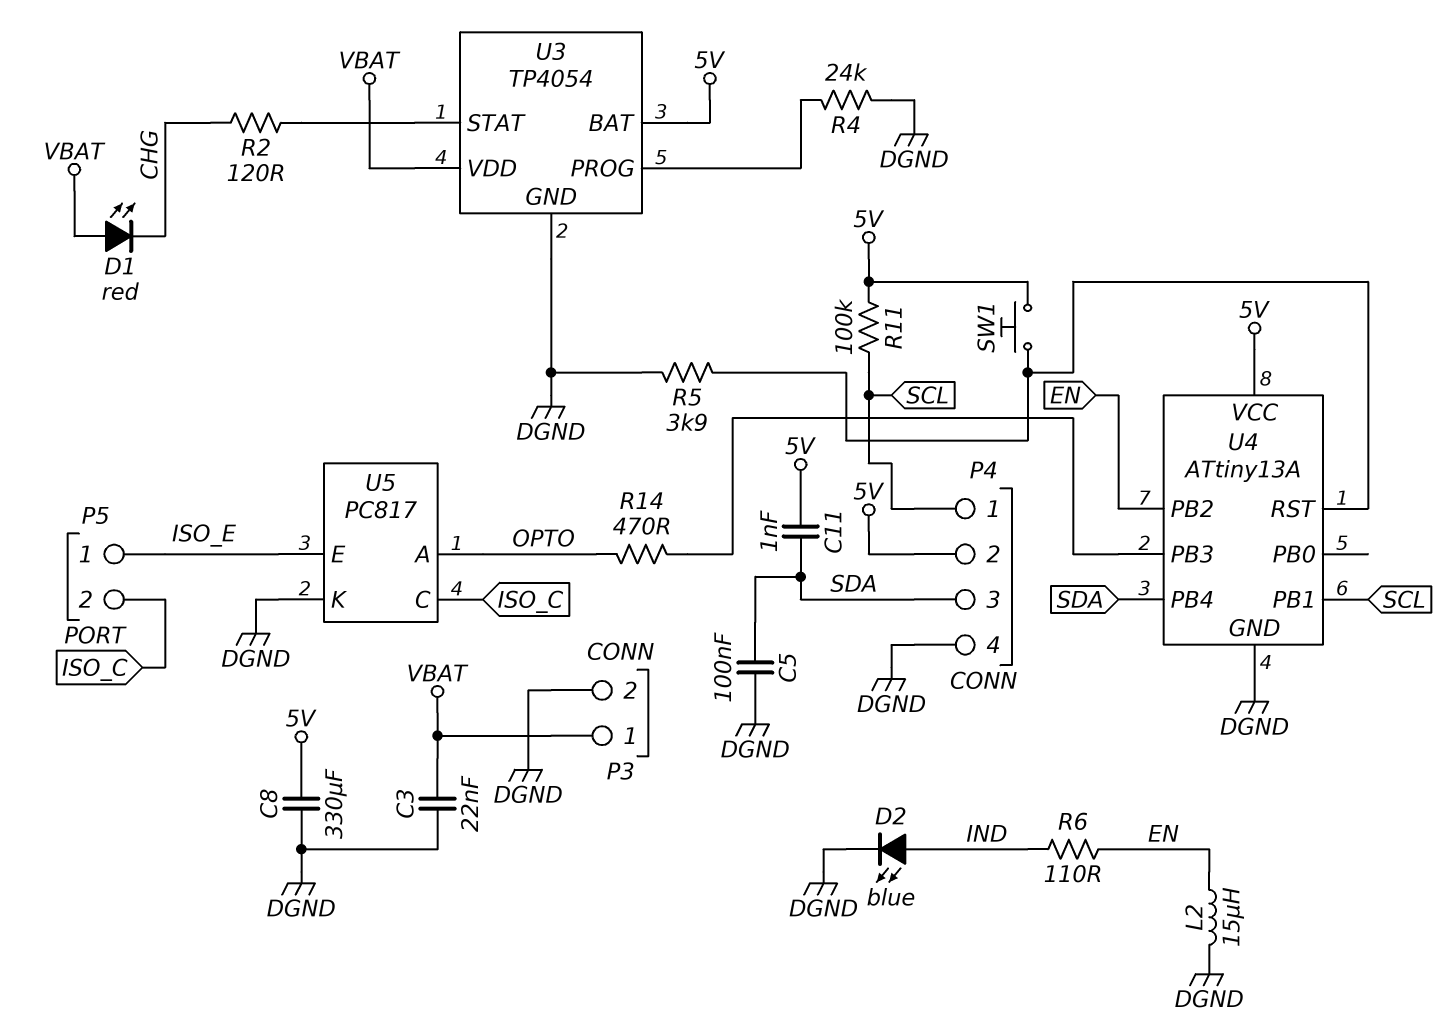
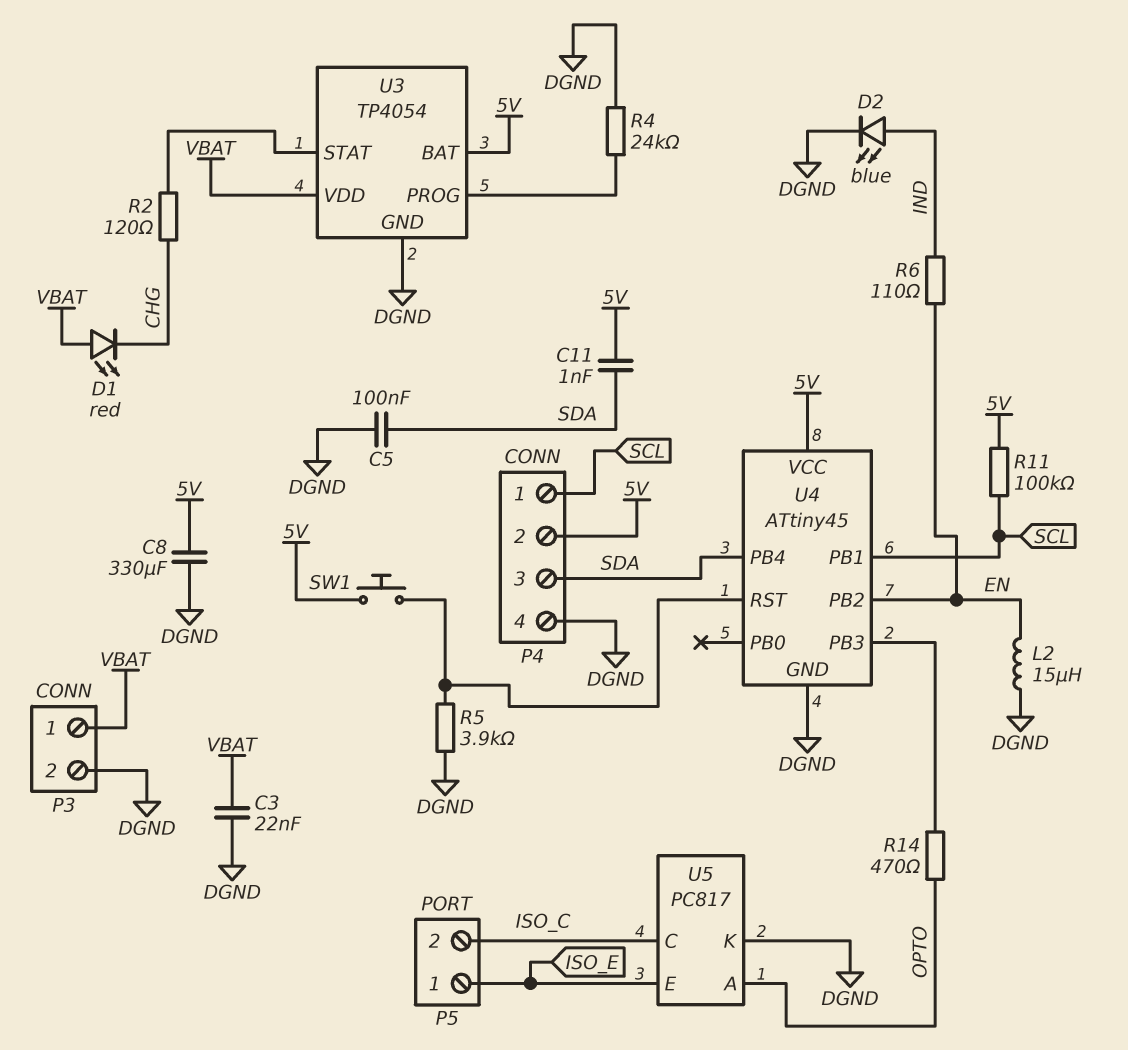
U4: ATtiny13A -> ATtiny45

